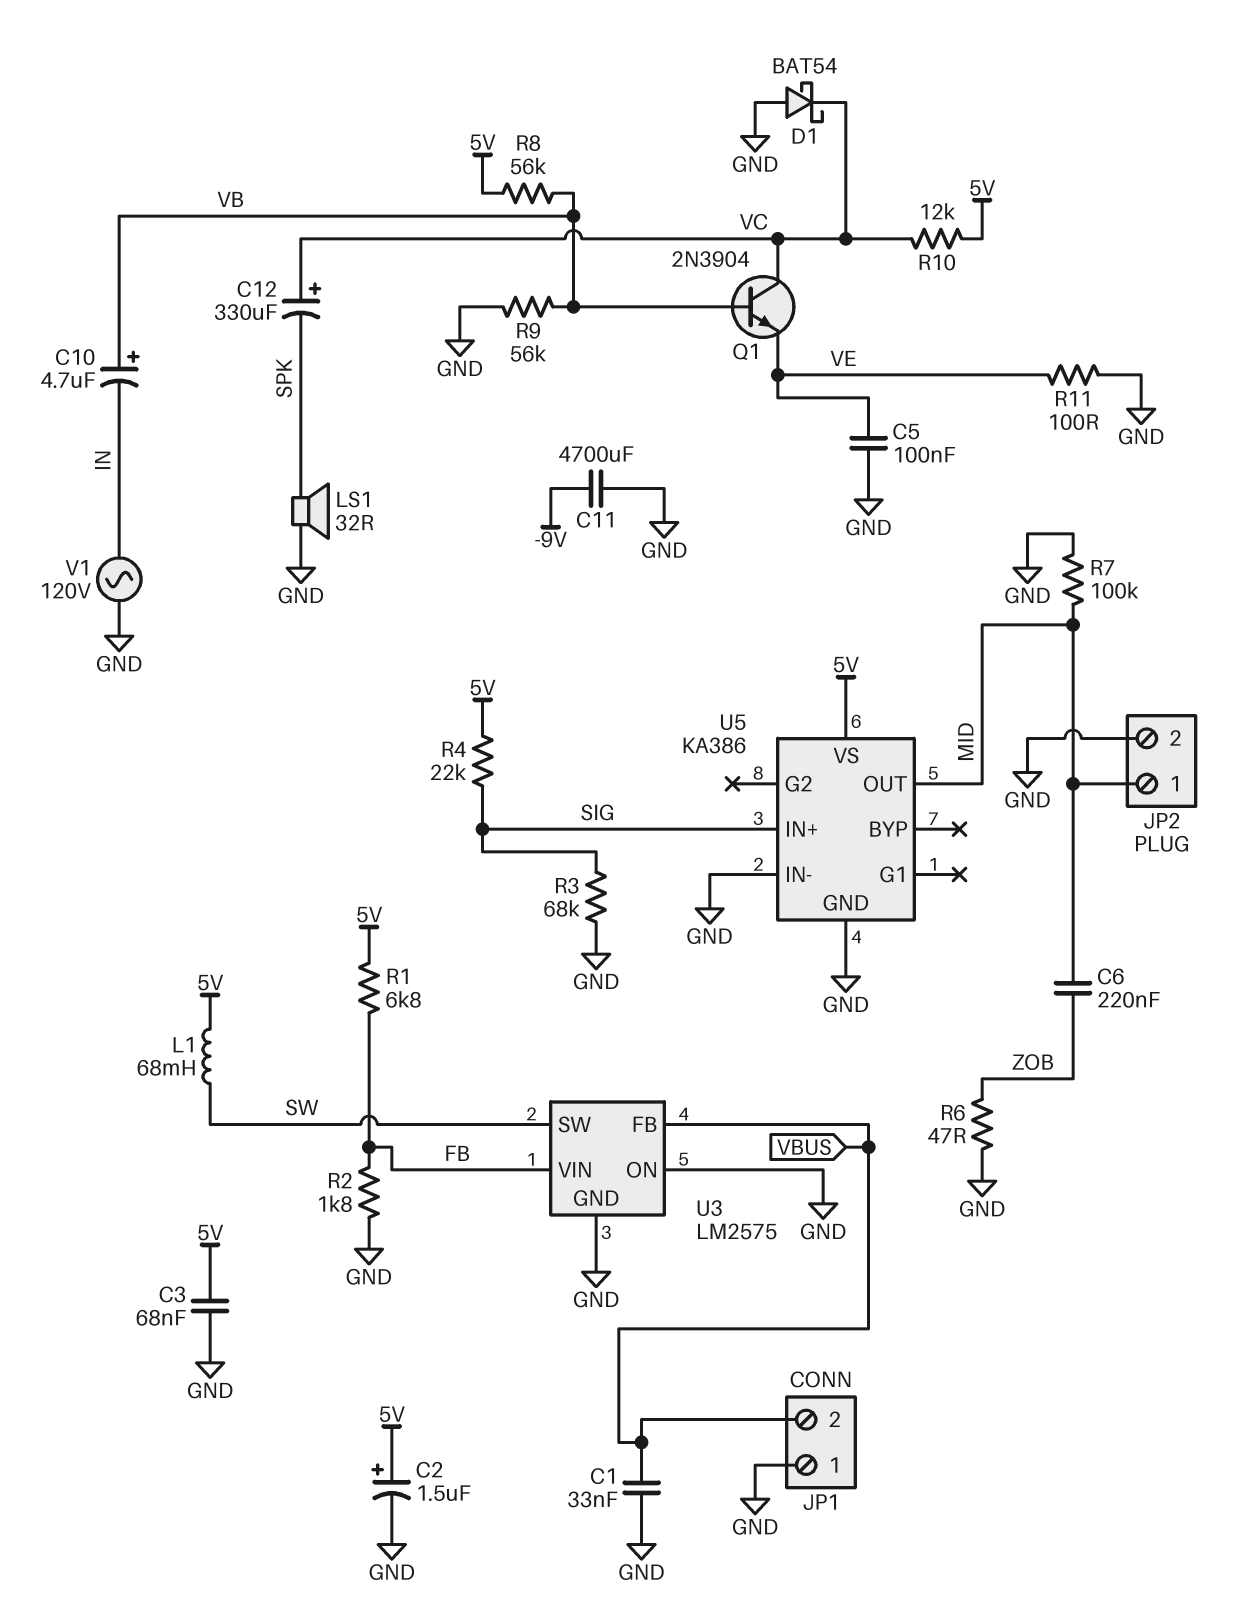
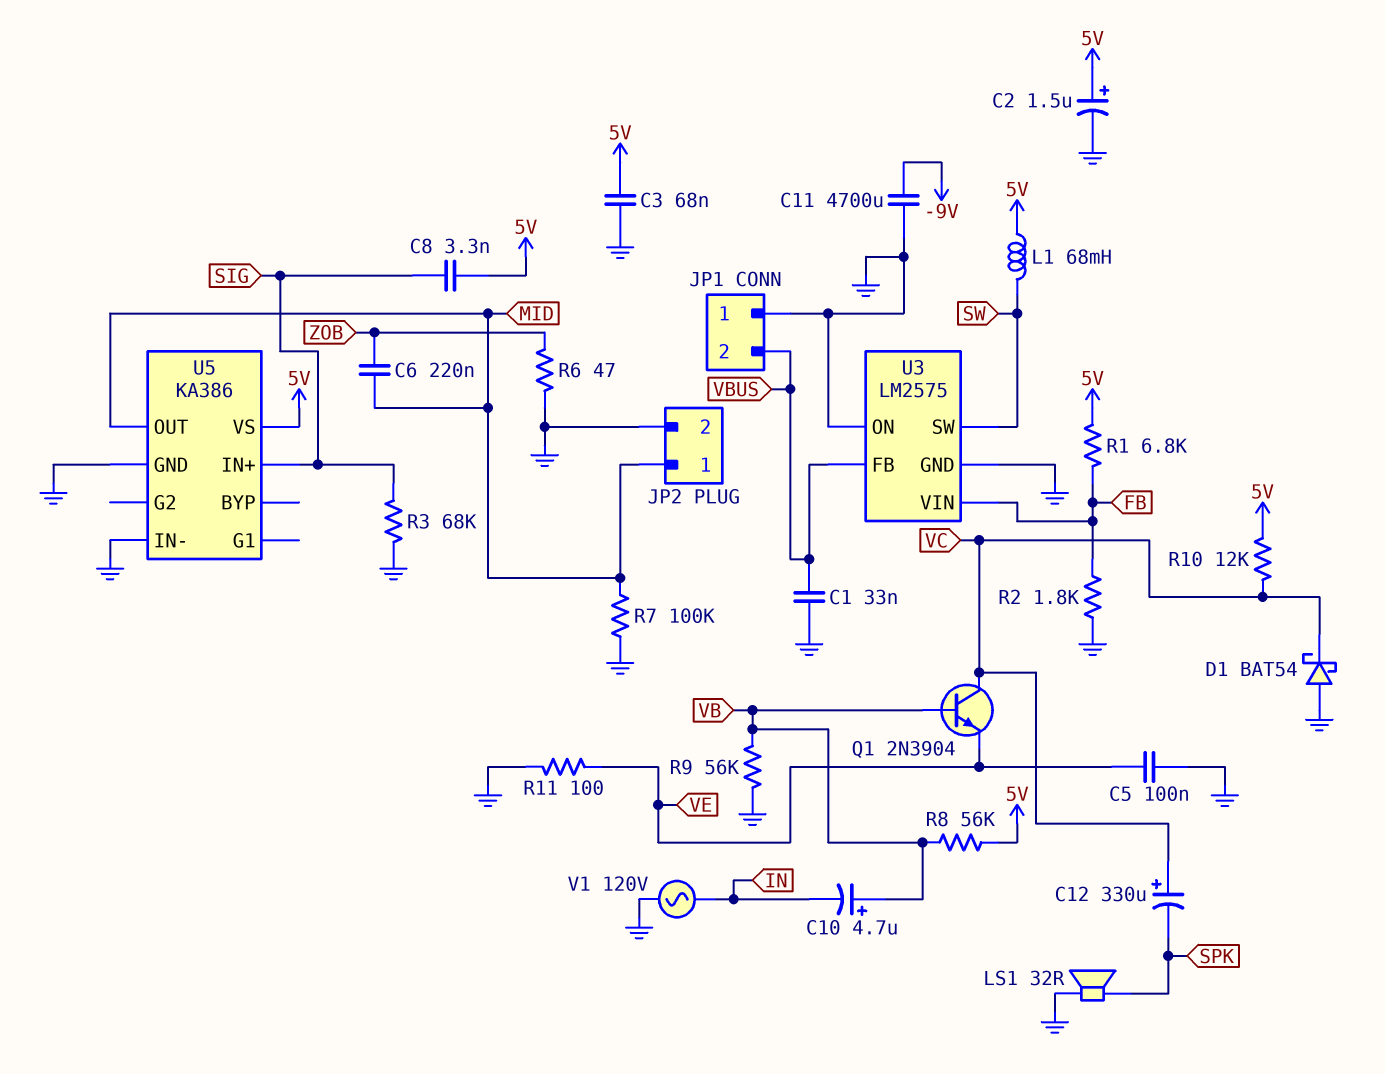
C8: none -> 3.3nF (5V, SIG)
R4: 22k (5V, SIG) -> none

